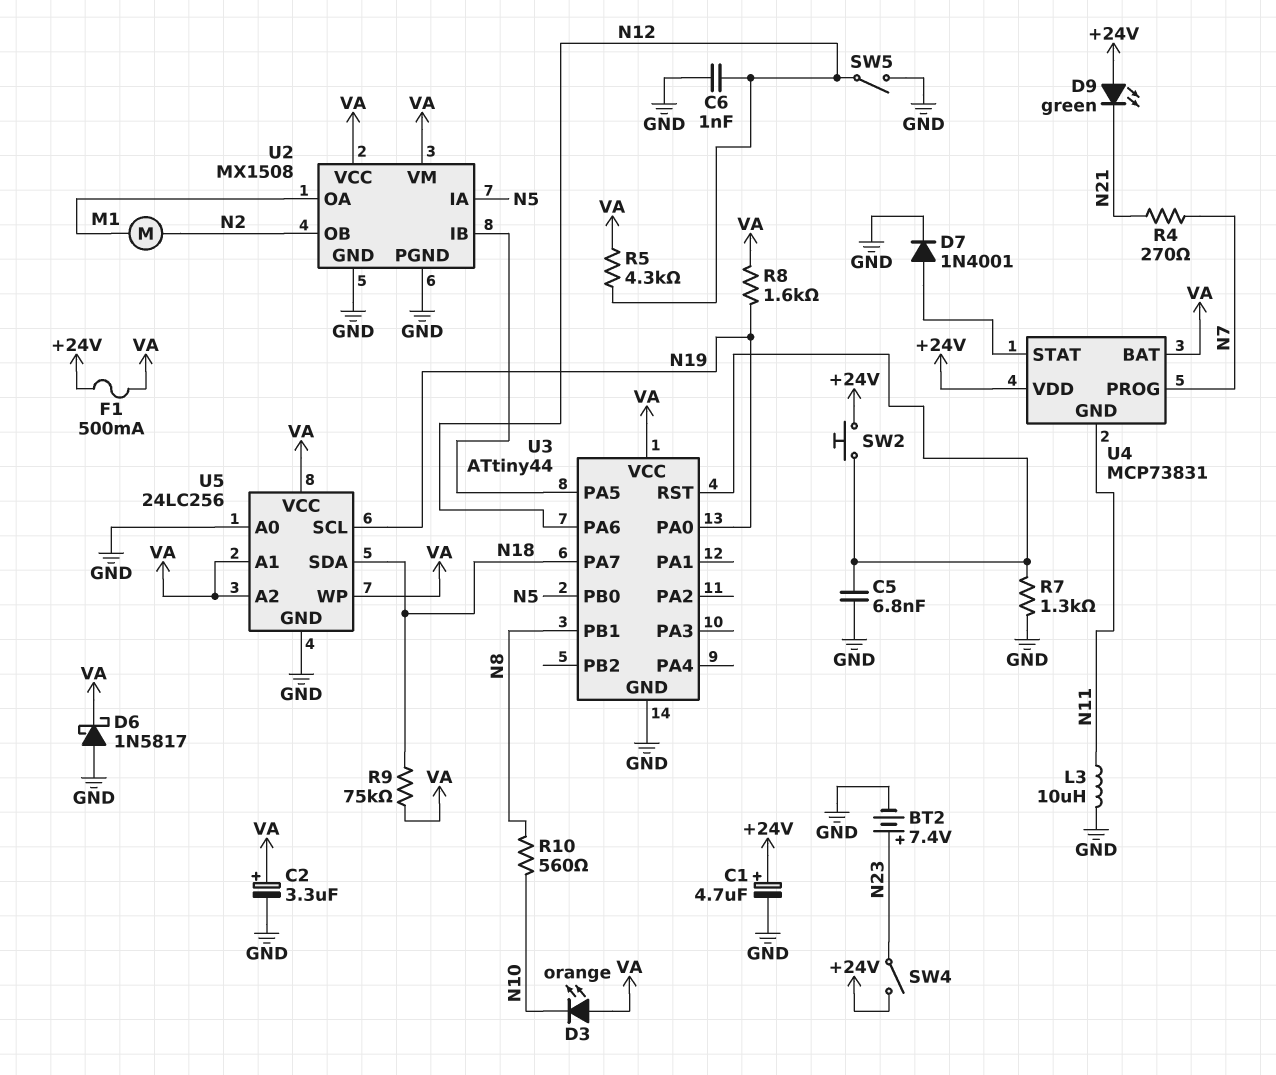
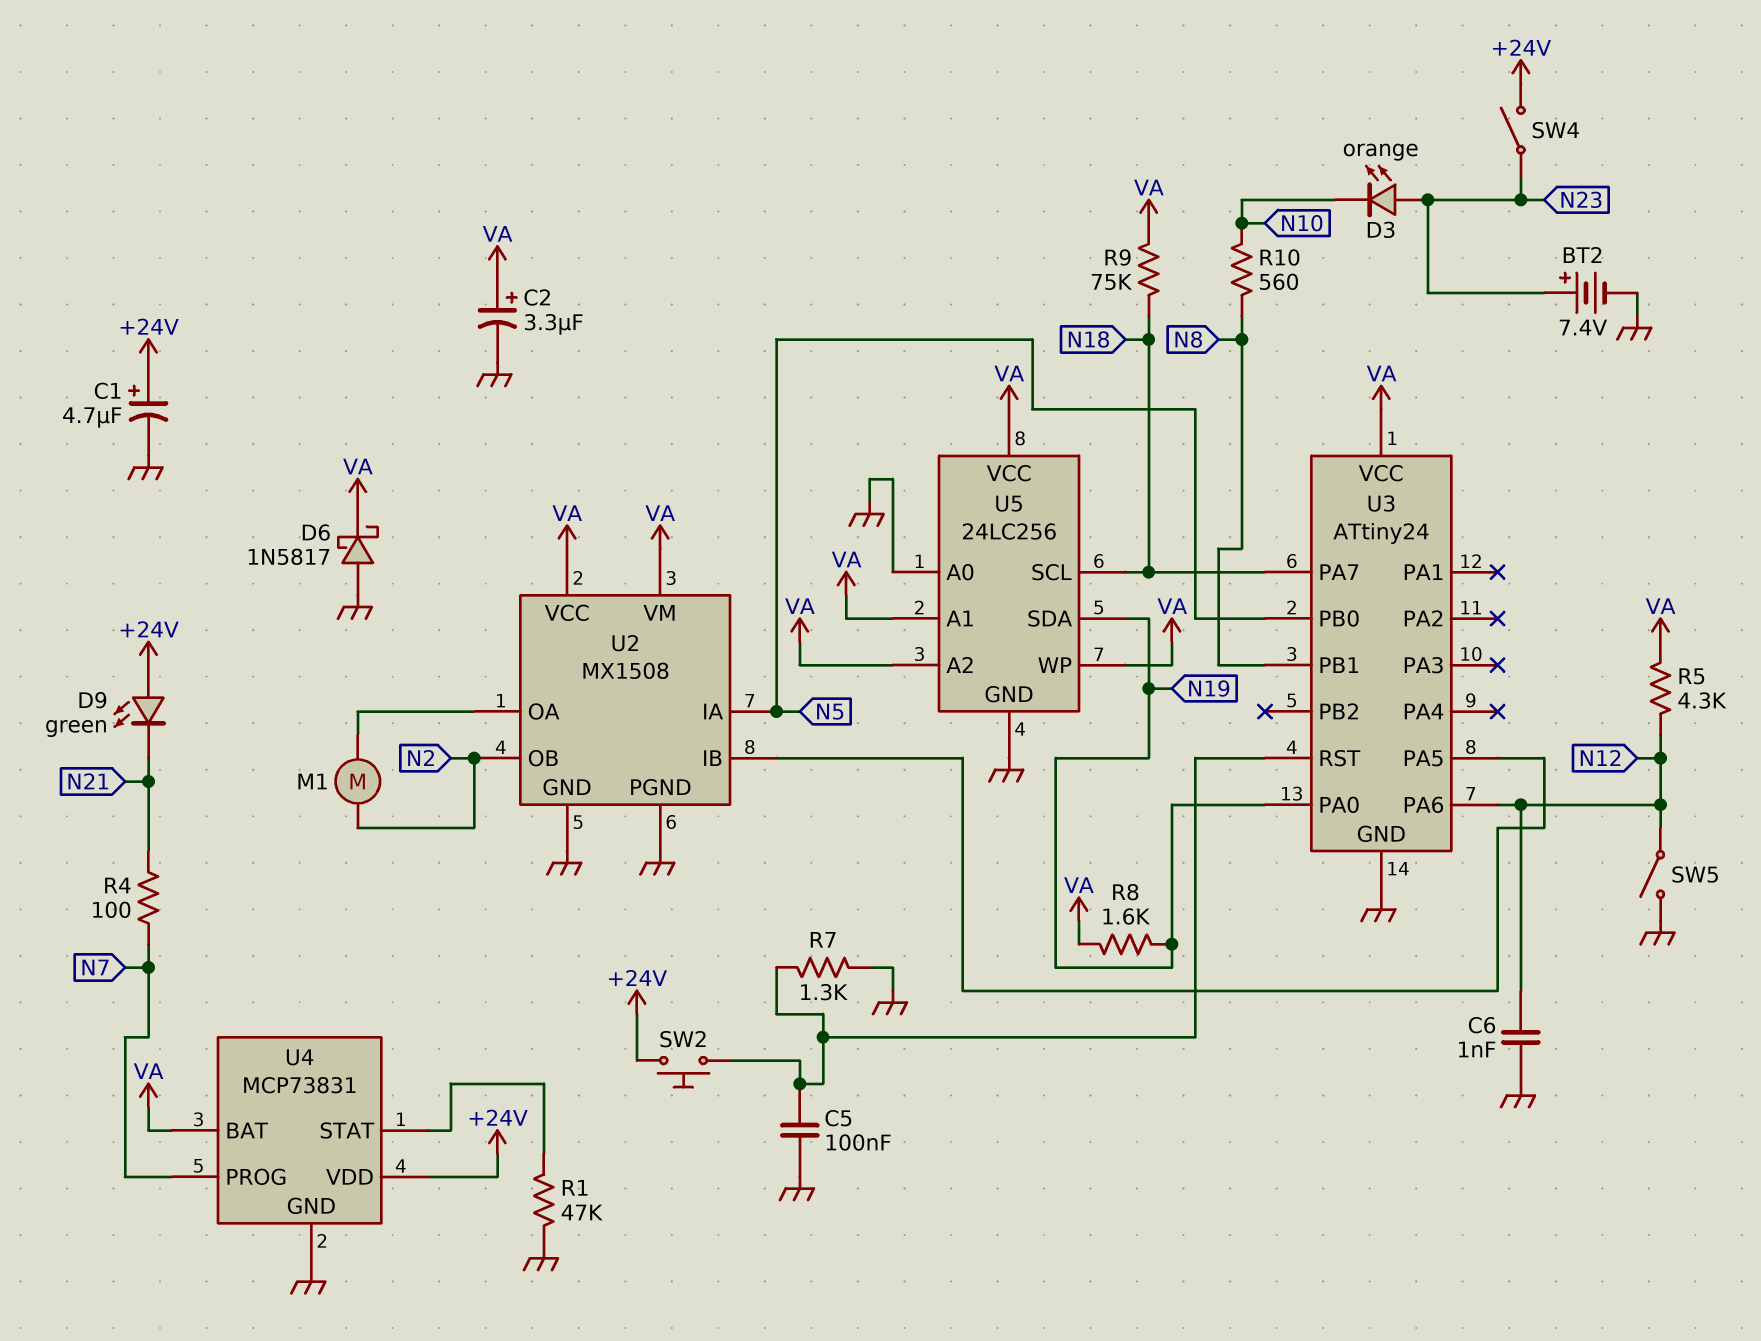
C5: 6.8nF (GND, U3/RST) -> 100nF (GND, U3/RST)
D3: LED orange (A VA, K N10) -> LED orange (A N23, K N10)
D7: diode 1N4001 (A U4/STAT, K GND) -> none
F1: 500mA (+24V, VA) -> none
L3: 10uH (GND, N11) -> none
R1: none -> 47k (GND, U4/STAT)
R4: 270 (N7, N21) -> 100 (N7, N21)
U3: ATtiny44 -> ATtiny24
U4 pin GND: N11 -> GND
U5 pin SCL: N19 -> N18
U5 pin SDA: N18 -> N19

